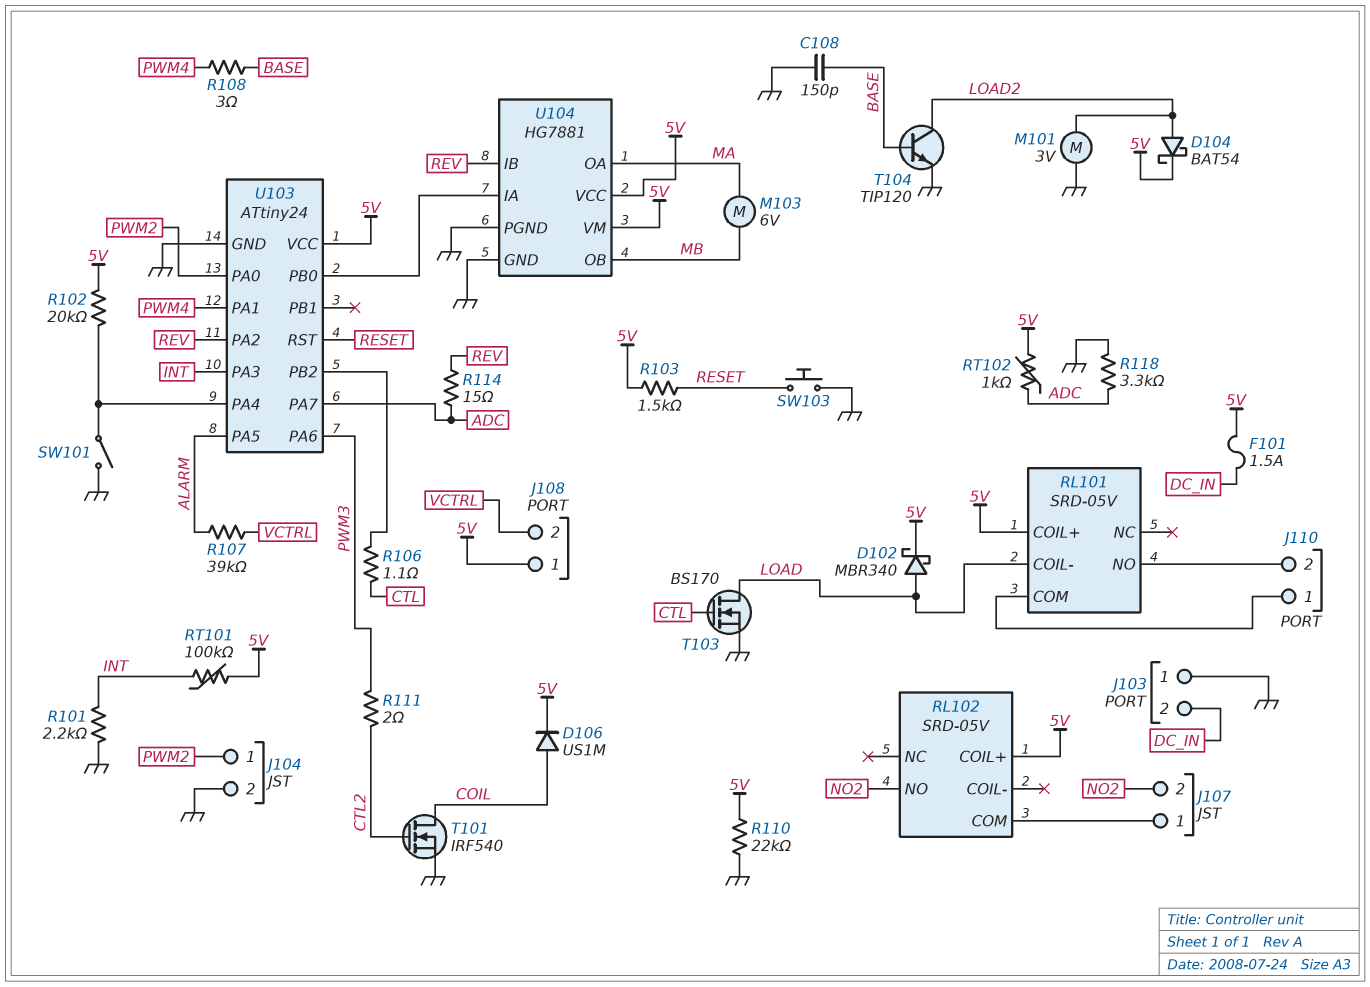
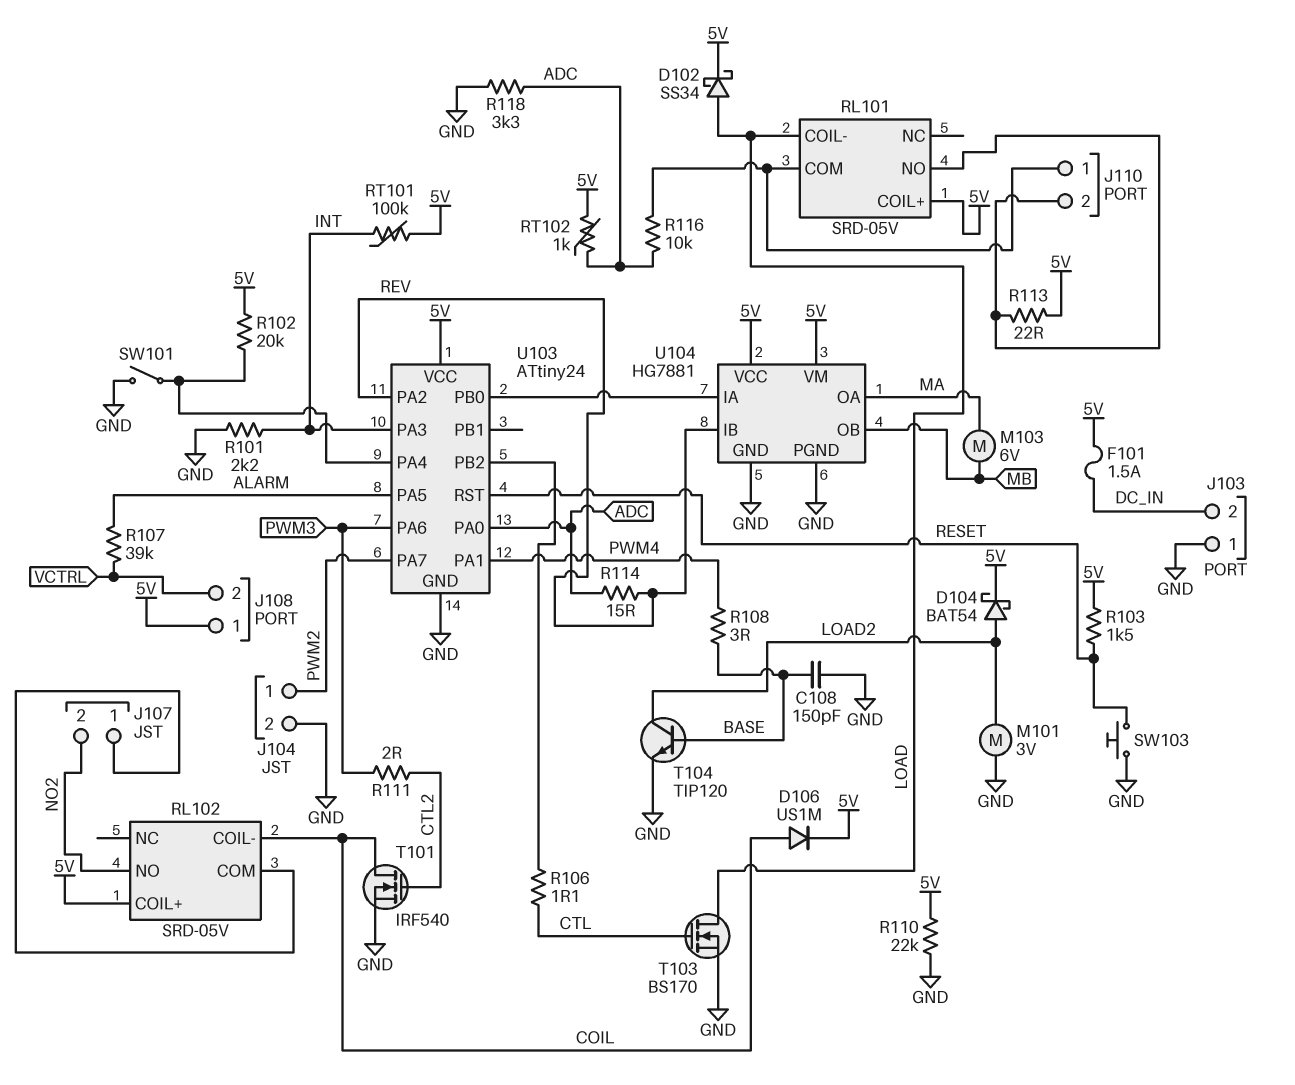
D102: schottky MBR340 (A LOAD, K 5V) -> schottky SS34 (A LOAD, K 5V)
R113: none -> 22 (5V, J110/2)
R116: none -> 10k (ADC, J110/1)
RL102 pin COIL-: none -> COIL
U103 pin PA0: PWM2 -> ADC
U103 pin PA7: ADC -> PWM2

